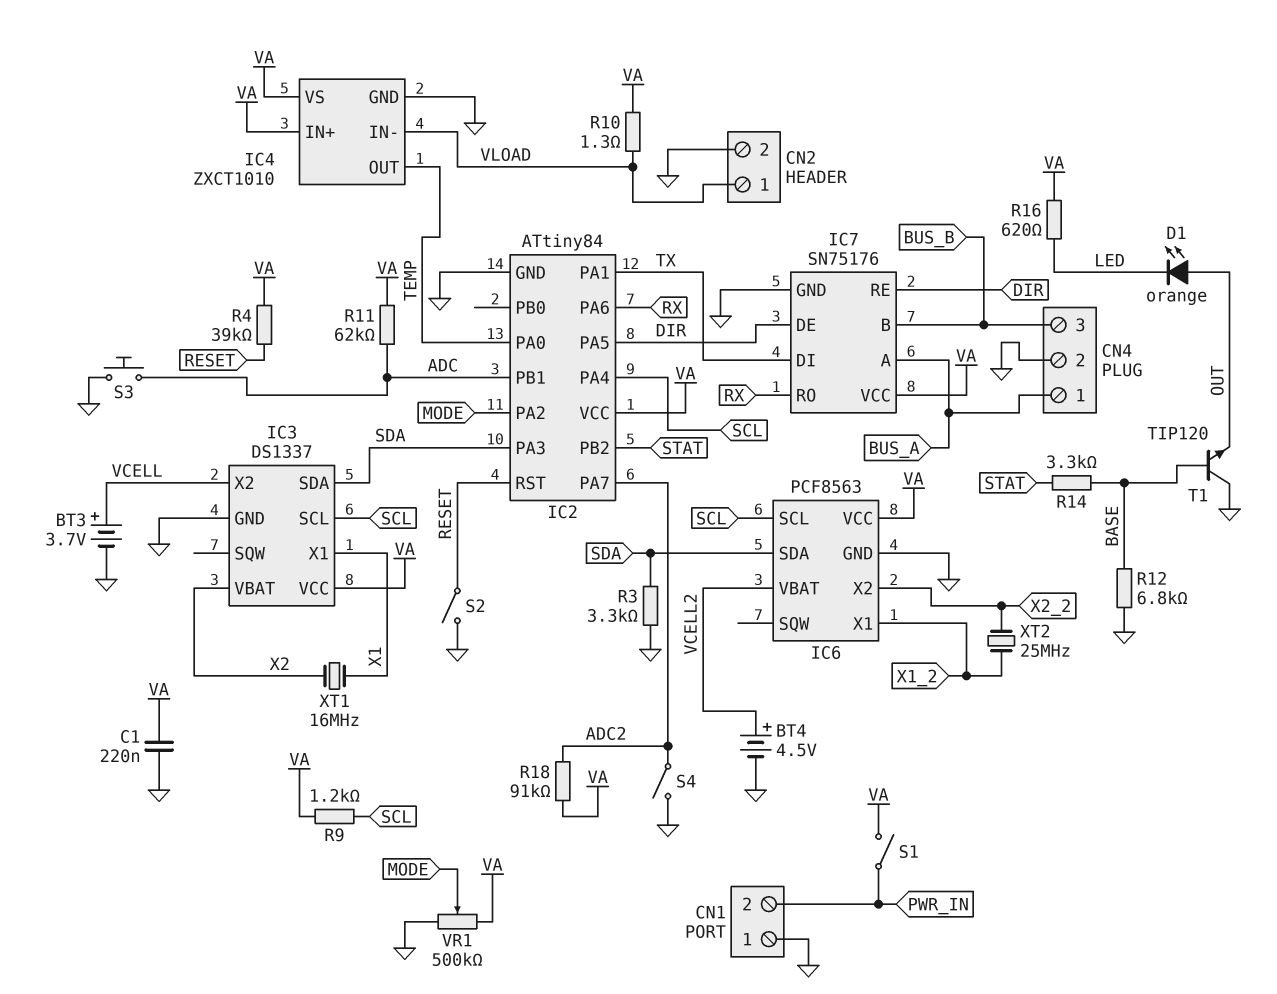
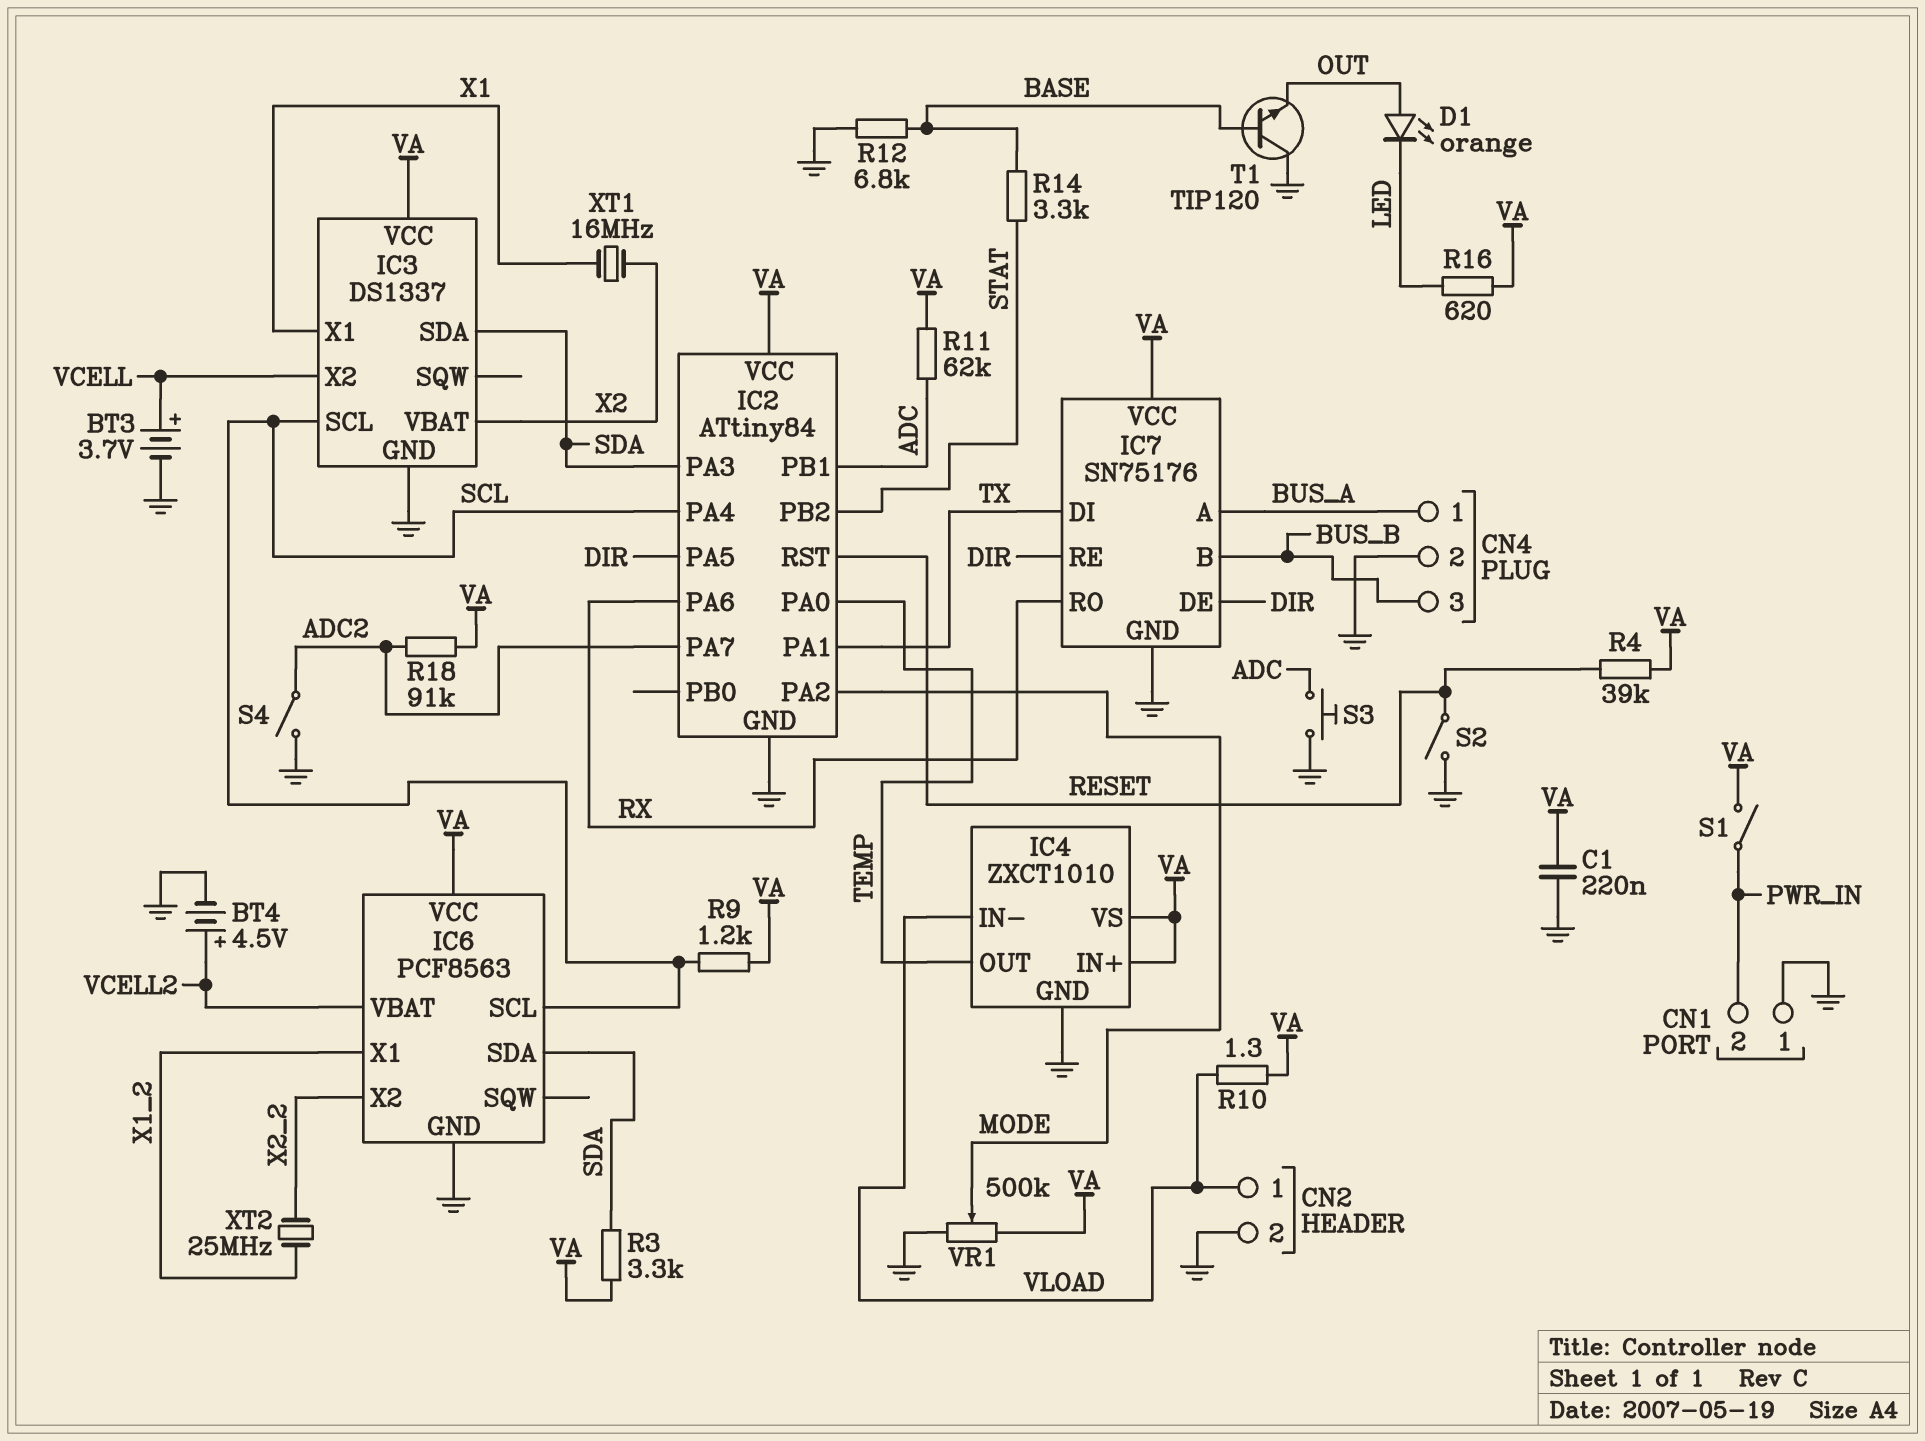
R3: 3.3k (GND, SDA) -> 3.3k (SDA, VA)

